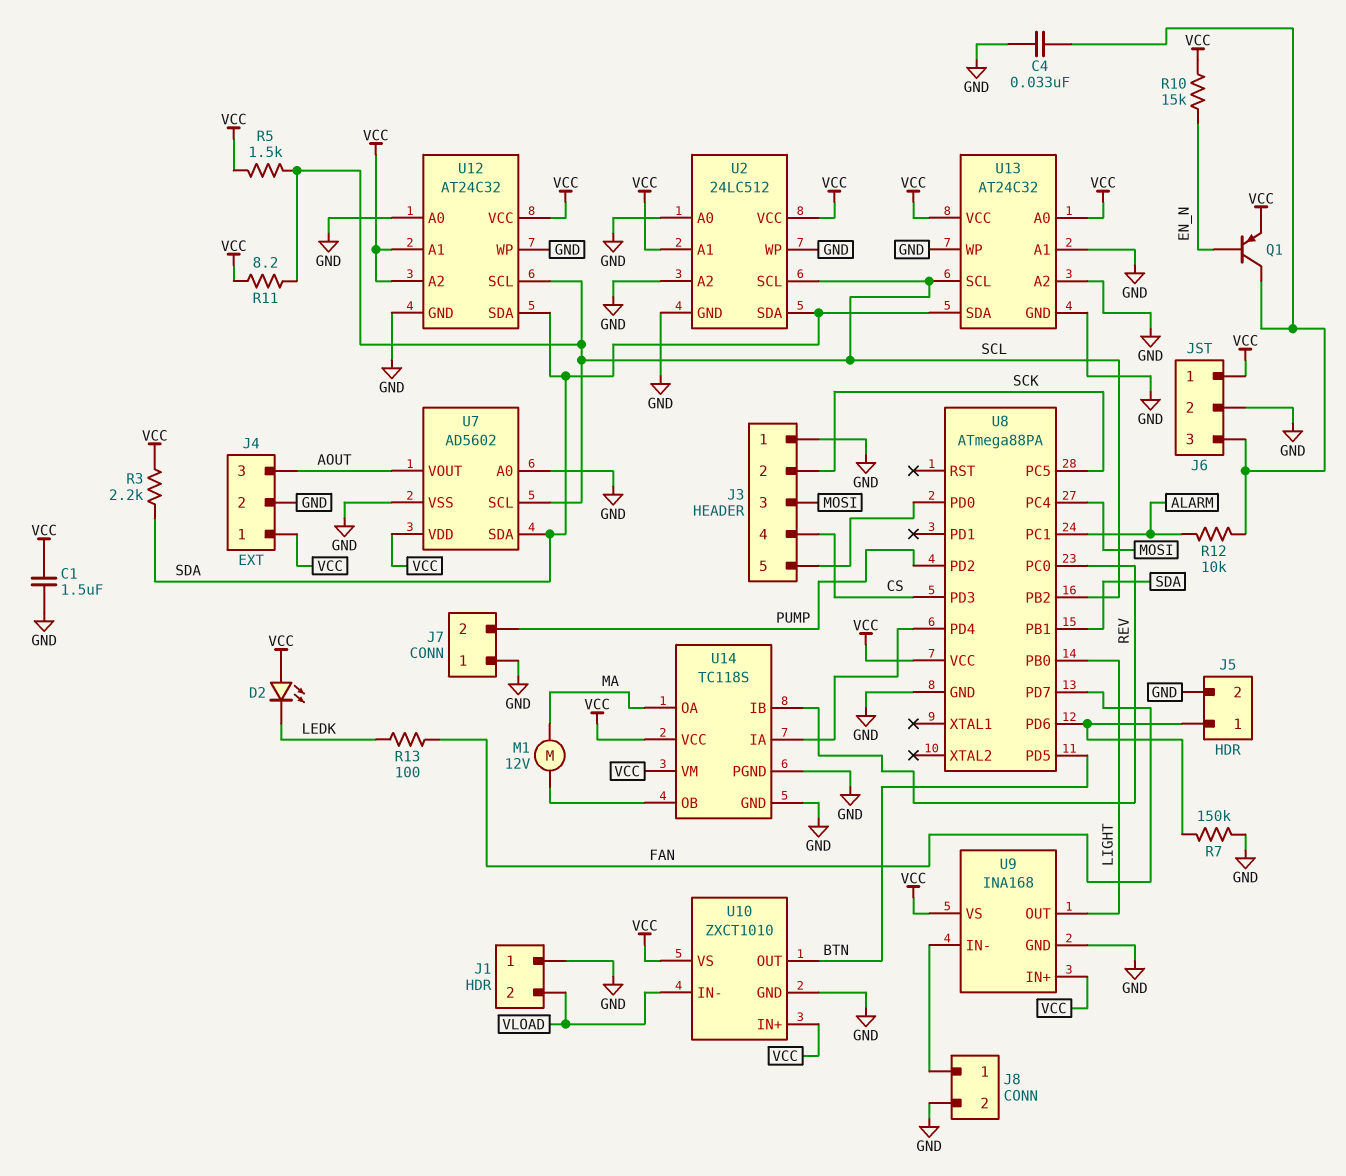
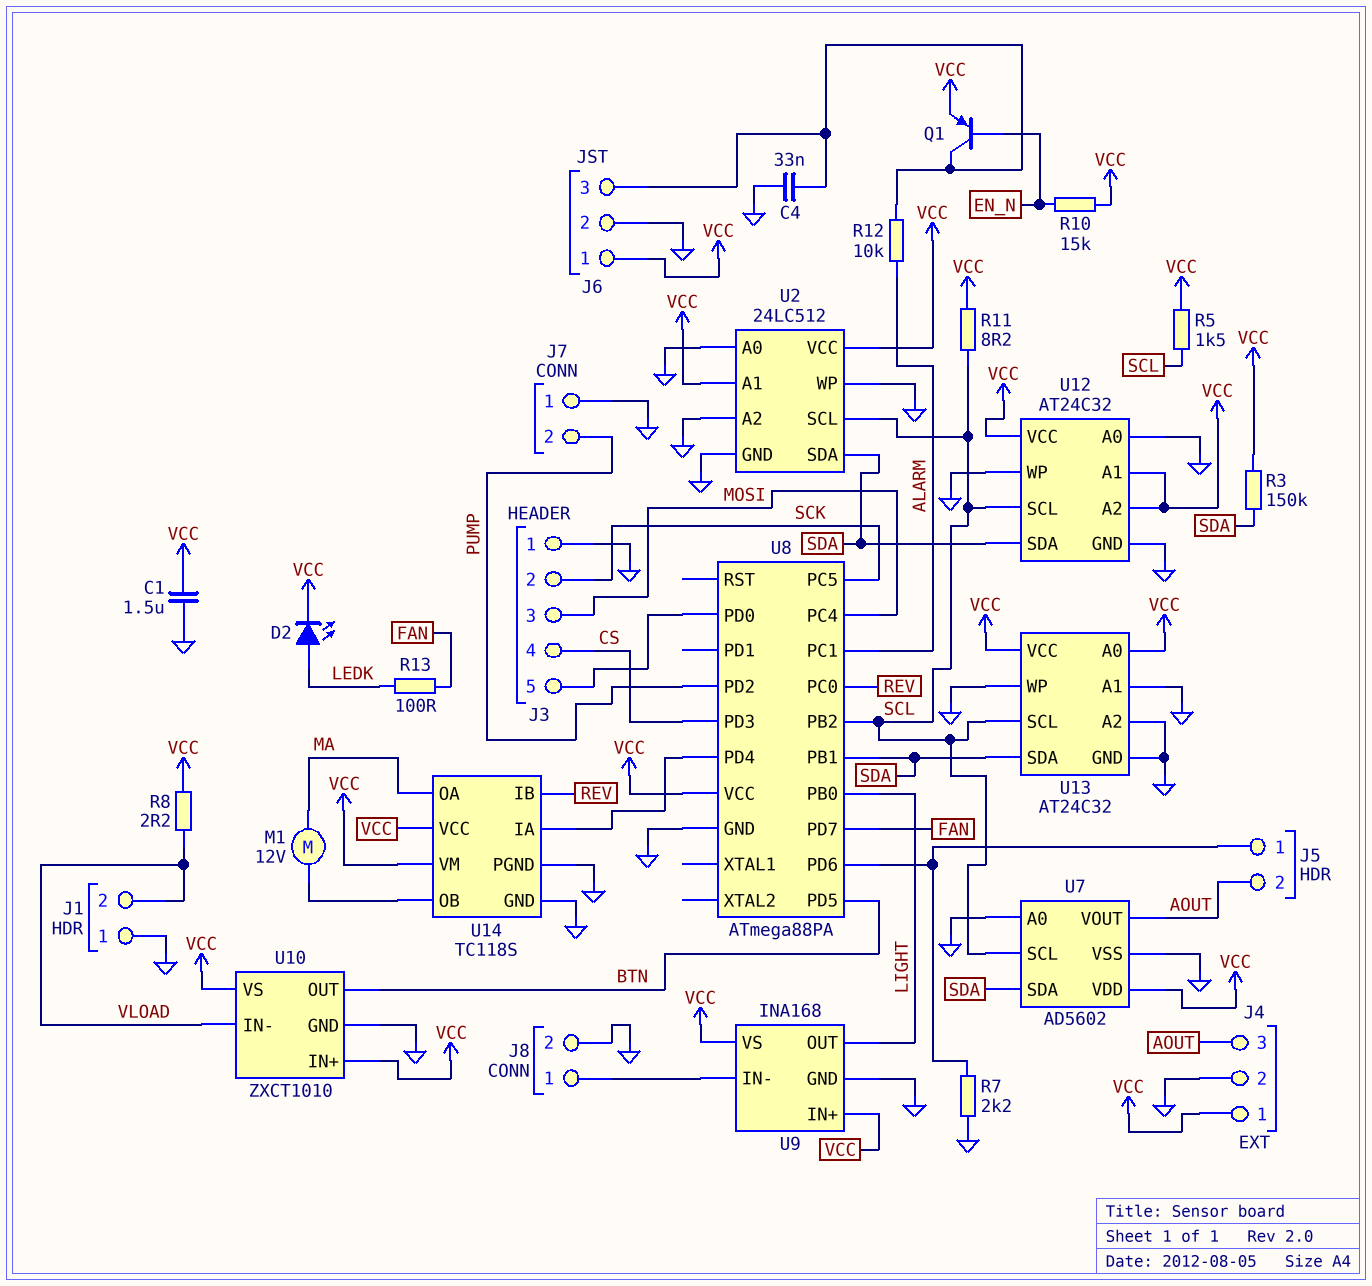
D2: LED (A VCC, K LEDK) -> LED (A LEDK, K VCC)
J5 pin 2: GND -> AOUT
R3: 2.2k (SDA, VCC) -> 150k (SDA, VCC)
R7: 150k (GND, J5/1) -> 2.2k (GND, J5/1)
R8: none -> 2.2 (VCC, VLOAD)

